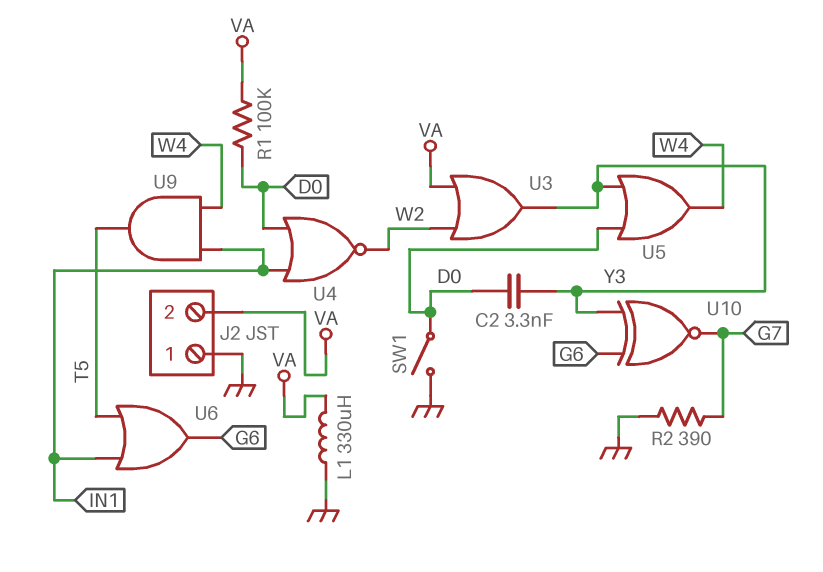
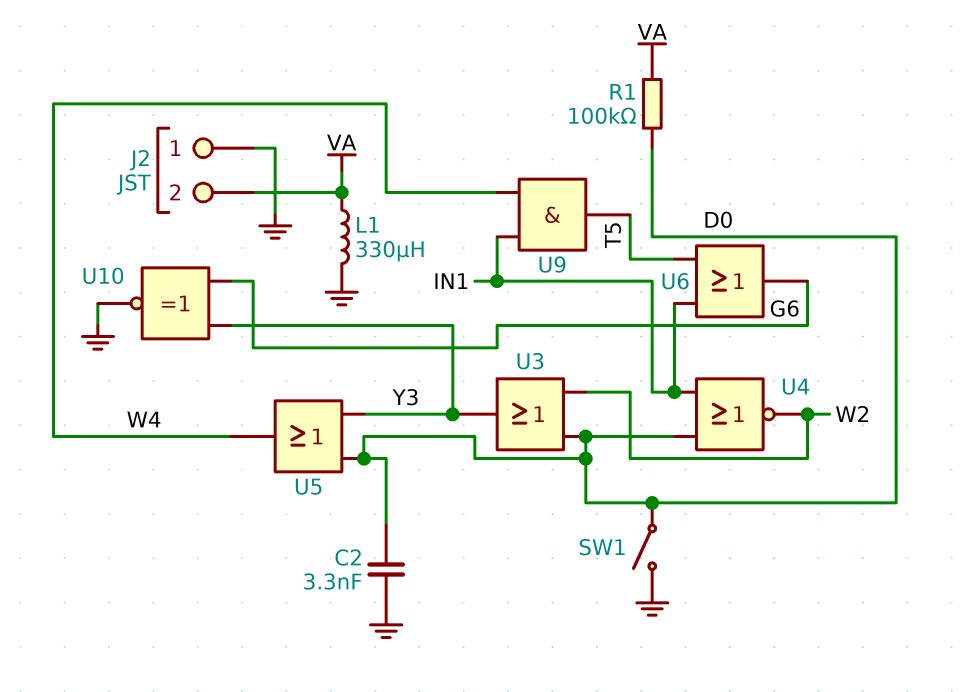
C2: 3.3nF (D0, Y3) -> 3.3nF (D0, GND)
R2: 390 (G7, GND) -> none
U3: OR (in VA, in W2, out Y3) -> OR (in D0, in W2, out Y3)
U10: XNOR (in G6, in Y3, out G7) -> XNOR (in G6, in Y3, out GND)

